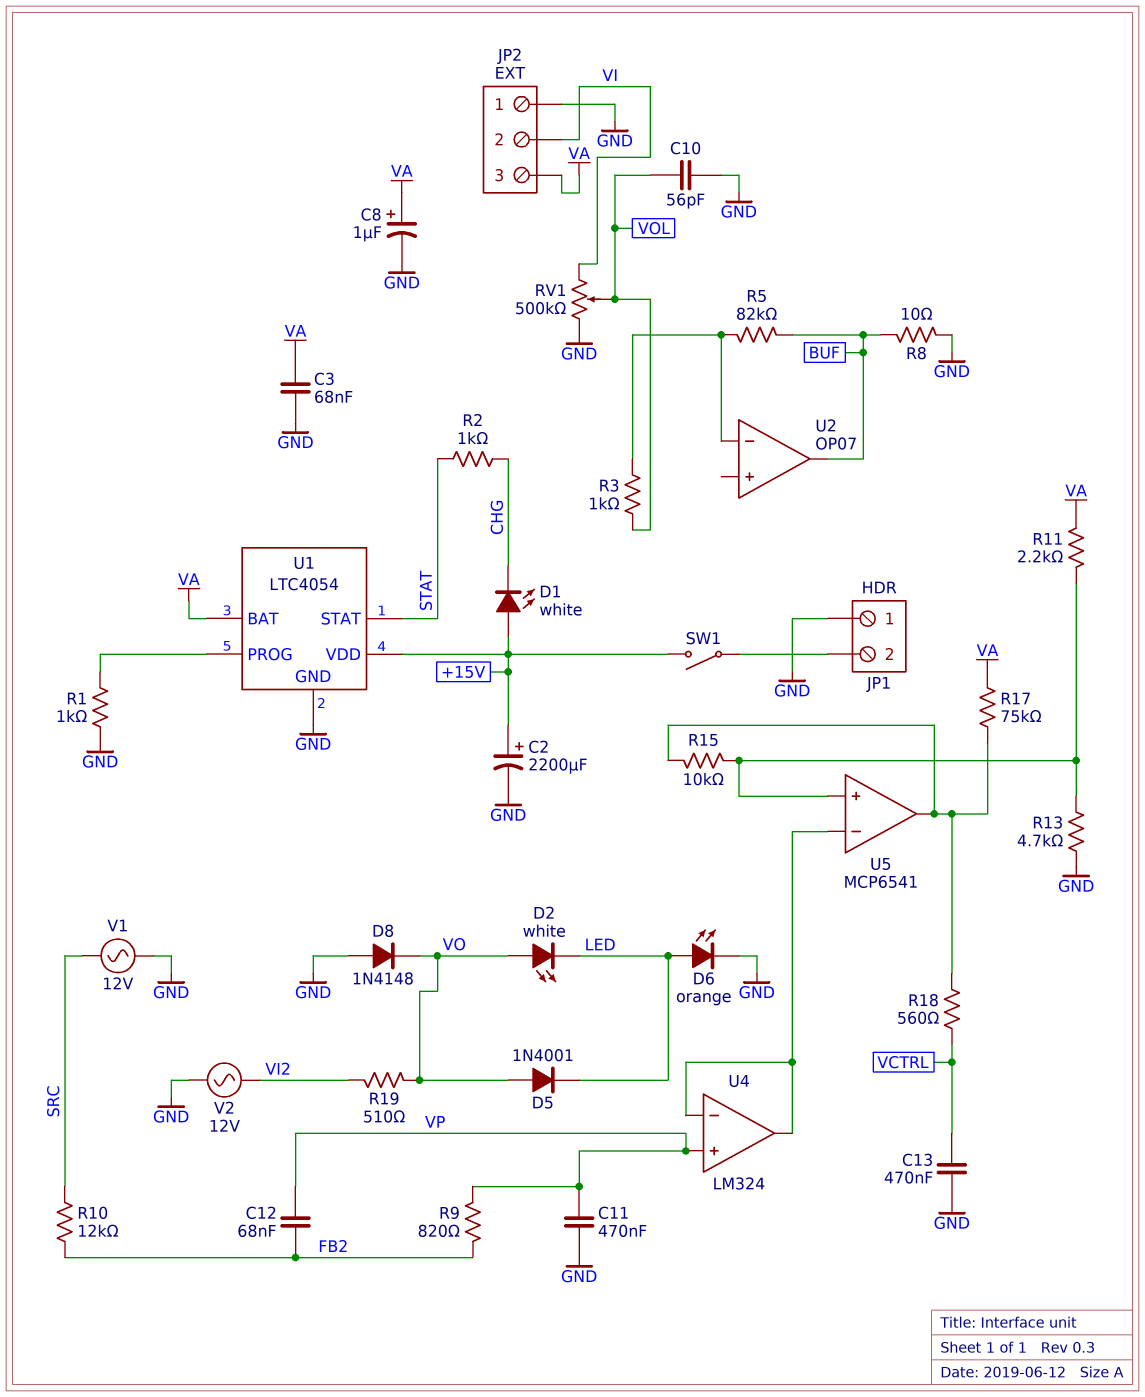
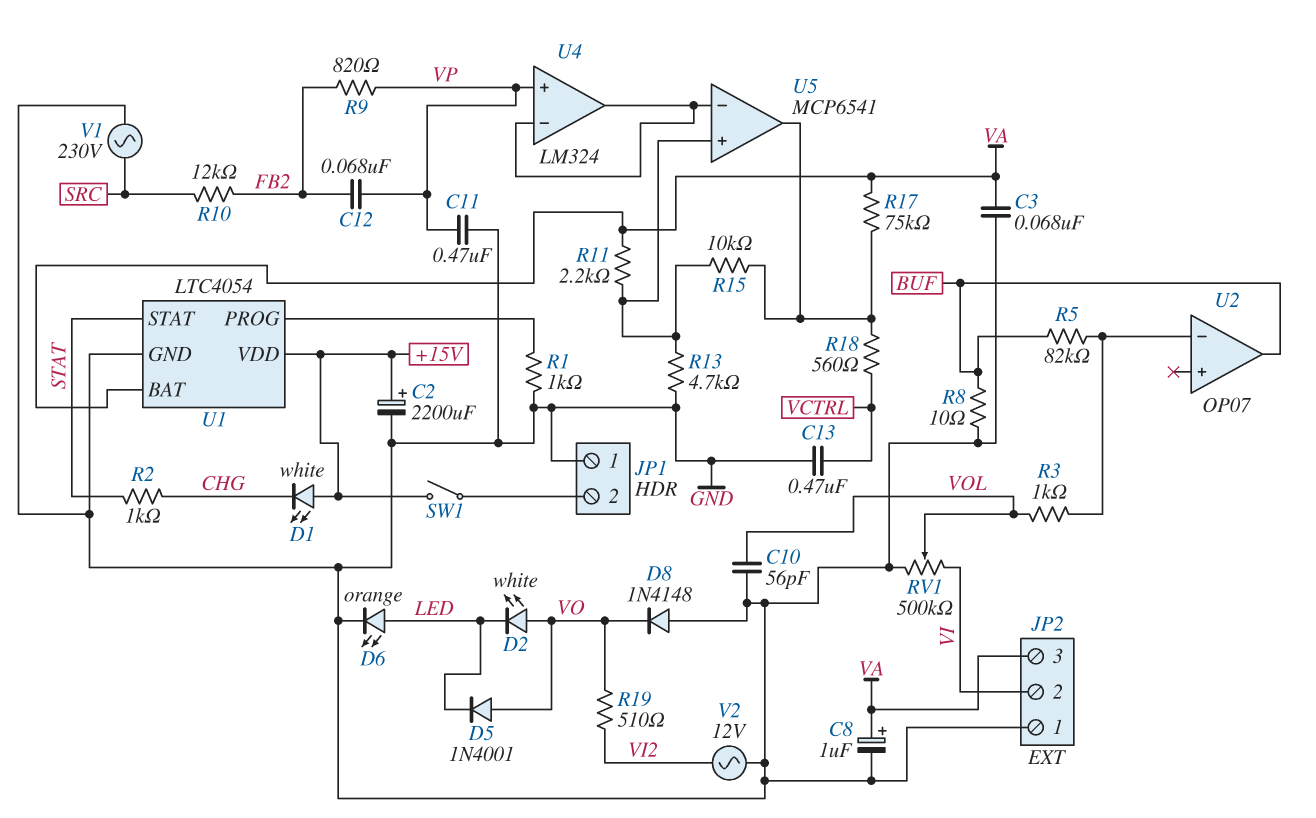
V1: AC 12V (GND, SRC) -> AC 230V (GND, SRC)

